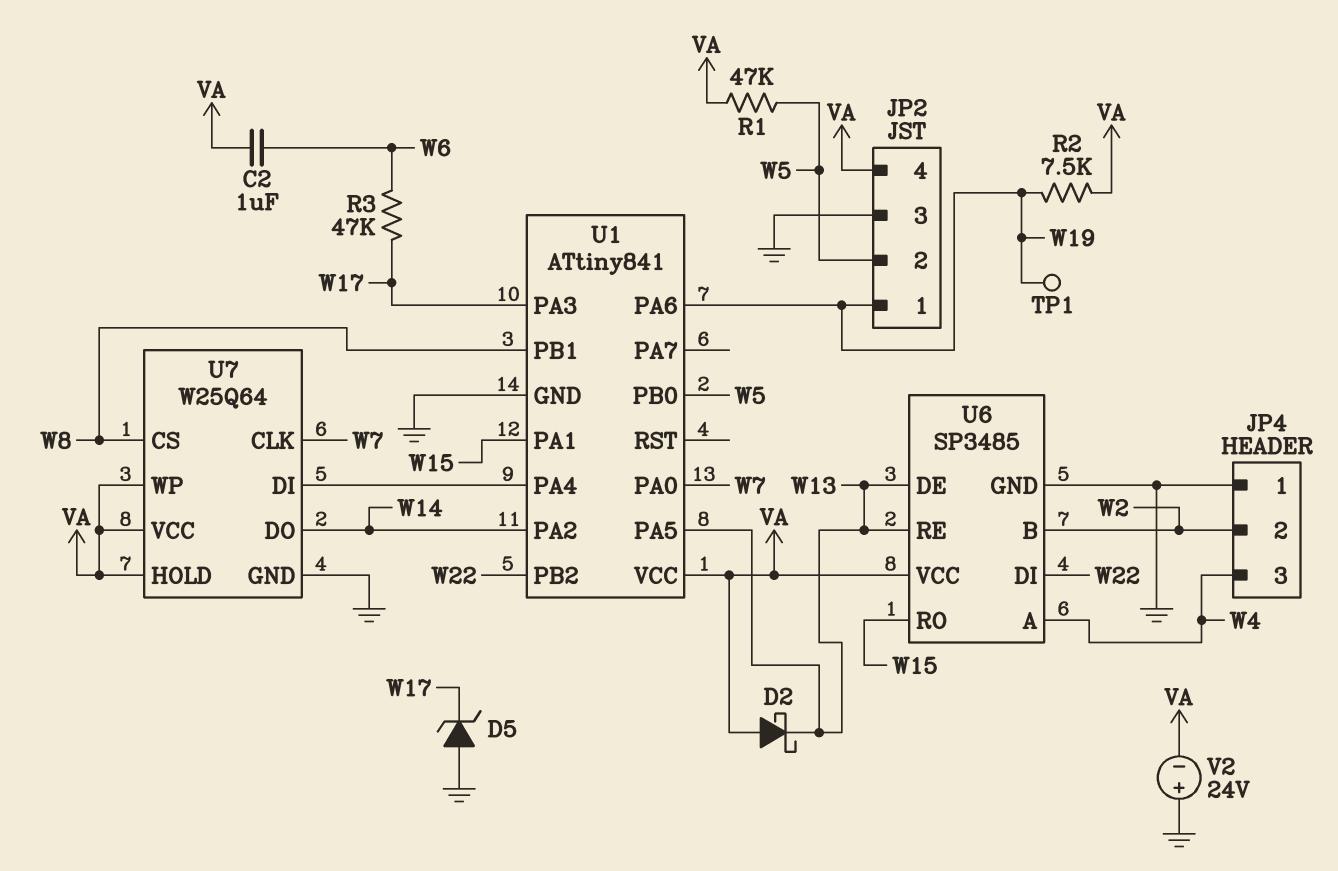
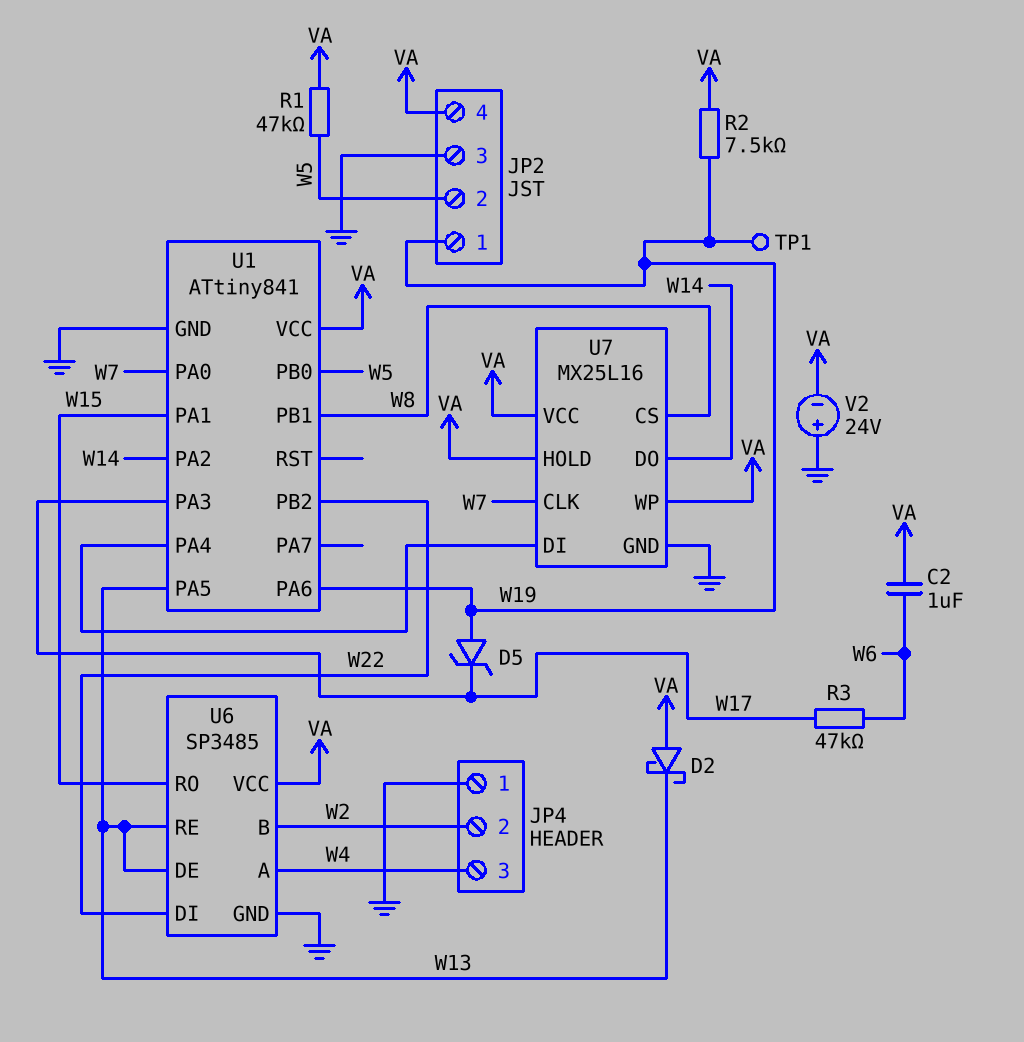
D5: zener (A GND, K W17) -> zener (A W19, K W17)
U7: W25Q64 -> MX25L16

